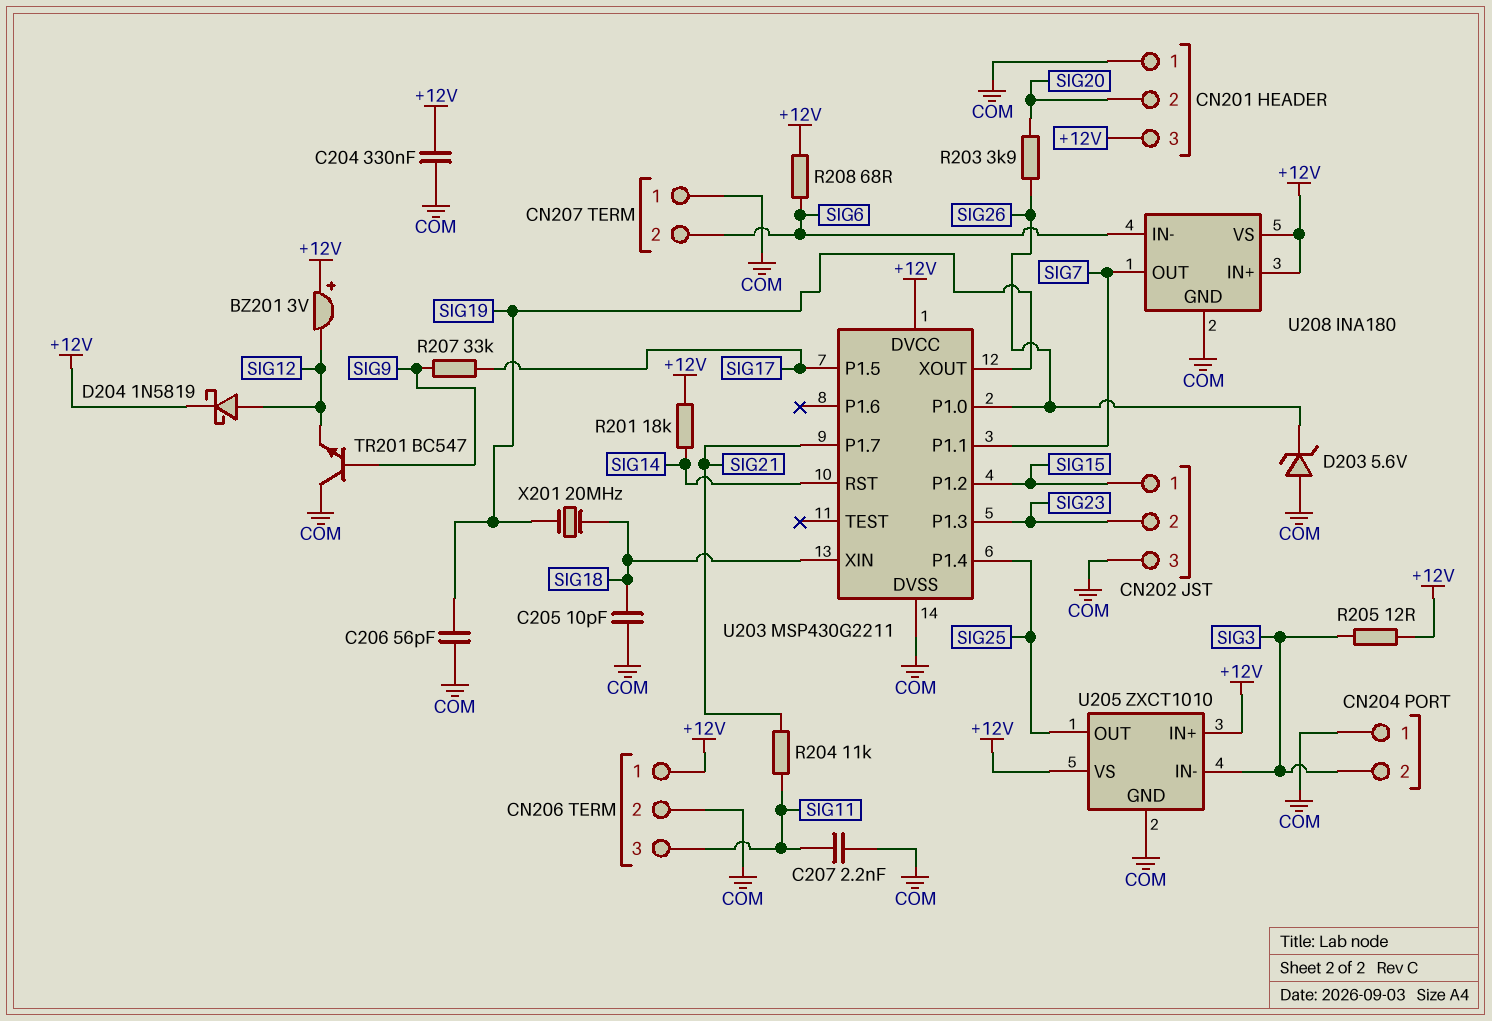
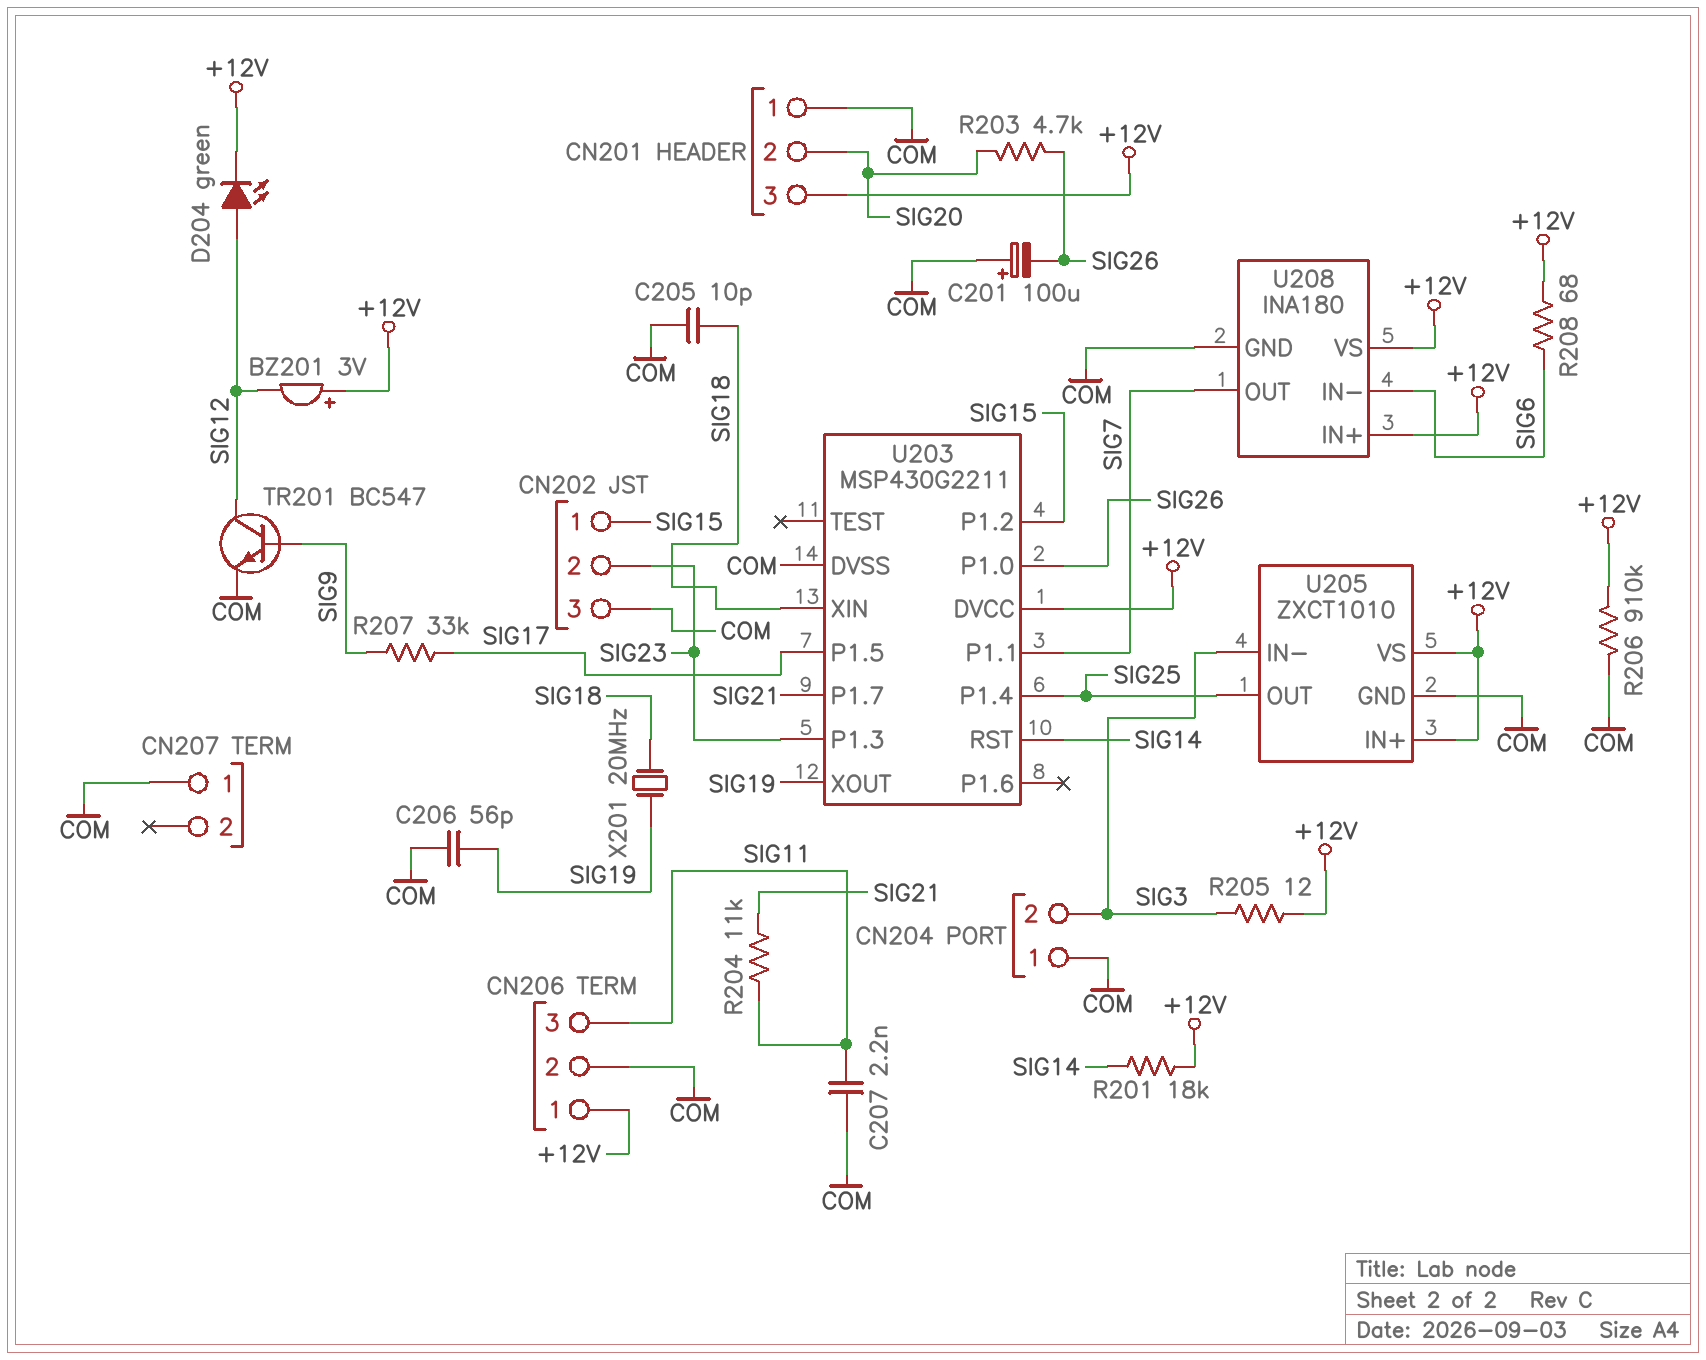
C201: none -> 100uF (plus COM, minus SIG26)
C204: 330nF (+12V, COM) -> none
CN207 pin 2: SIG6 -> none
D203: zener 5.6V (A COM, K SIG26) -> none
D204: schottky 1N5819 (A SIG12, K +12V) -> LED green (A SIG12, K +12V)
R203: 3.9k (SIG20, SIG26) -> 4.7k (SIG20, SIG26)
R206: none -> 910k (+12V, COM)
TR201: NPN BC547 (B SIG9, C COM, E SIG12) -> NPN BC547 (B SIG9, C SIG12, E COM)

